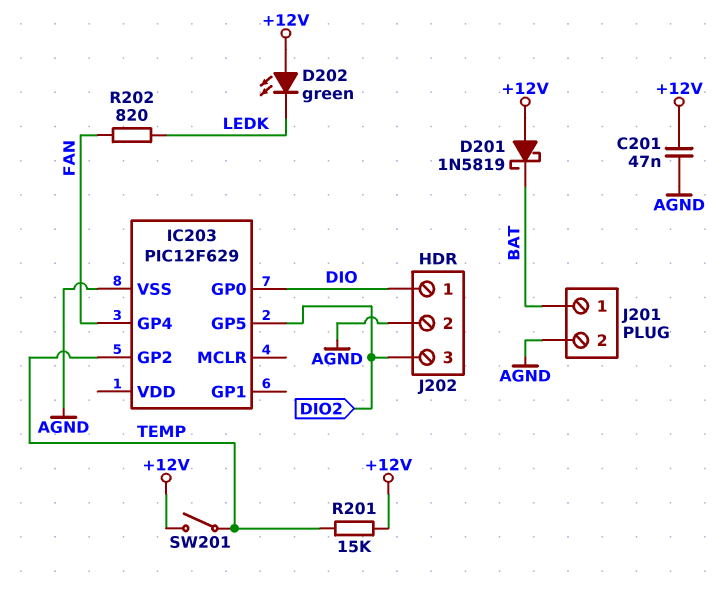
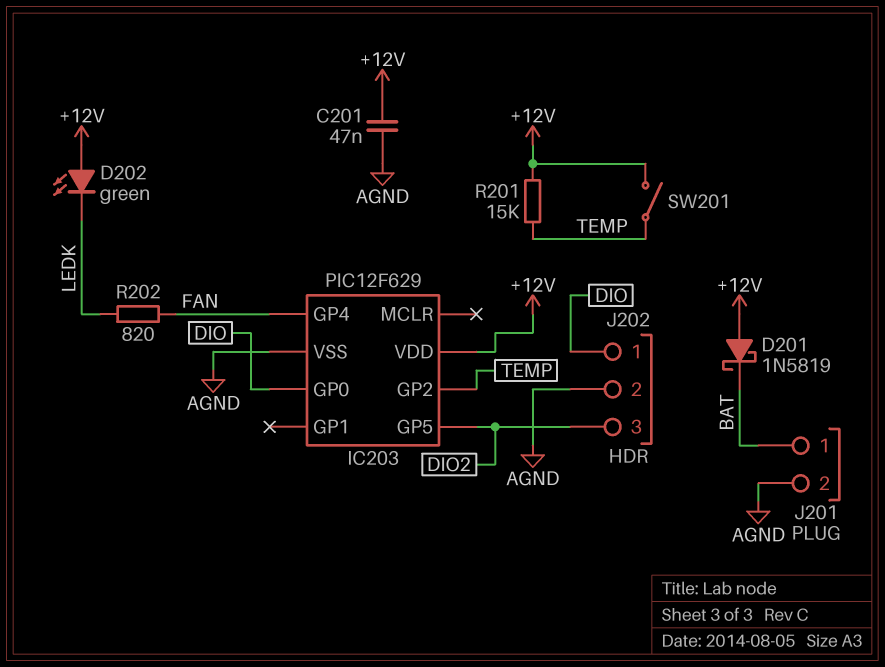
IC203 pin VDD: none -> +12V

